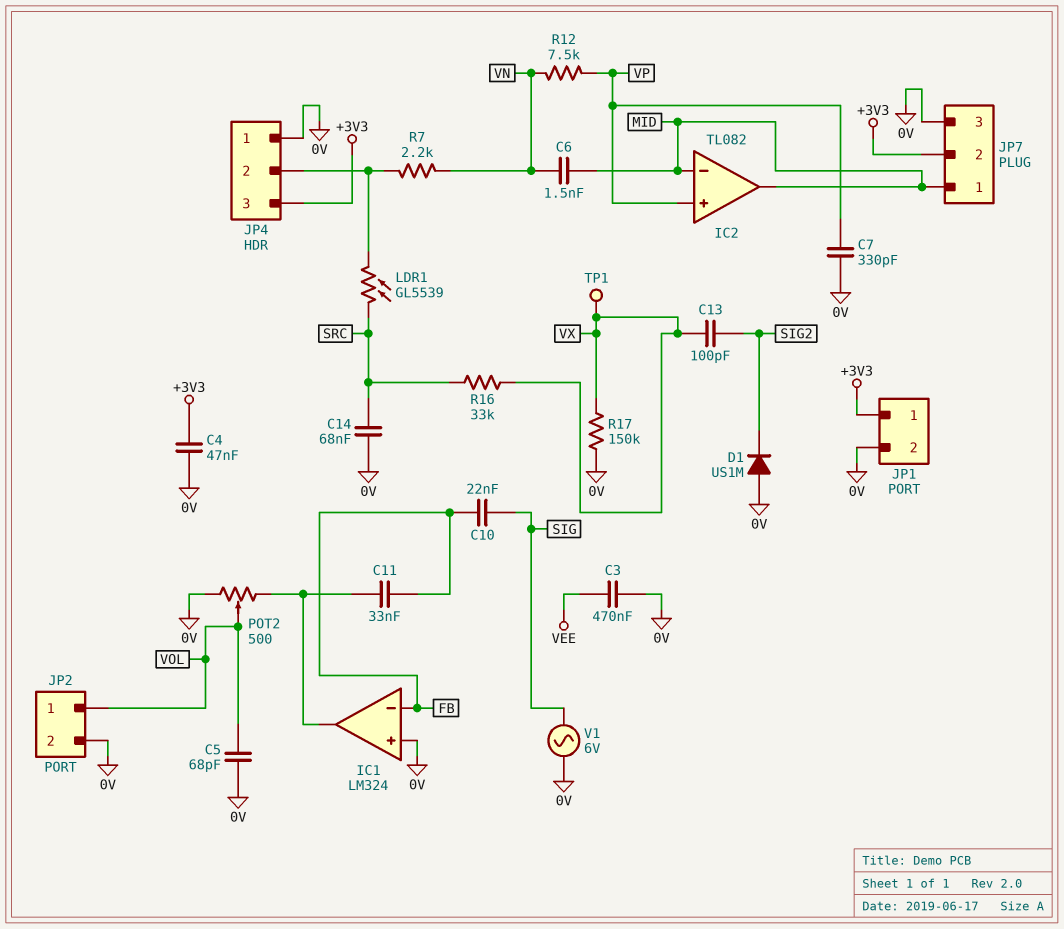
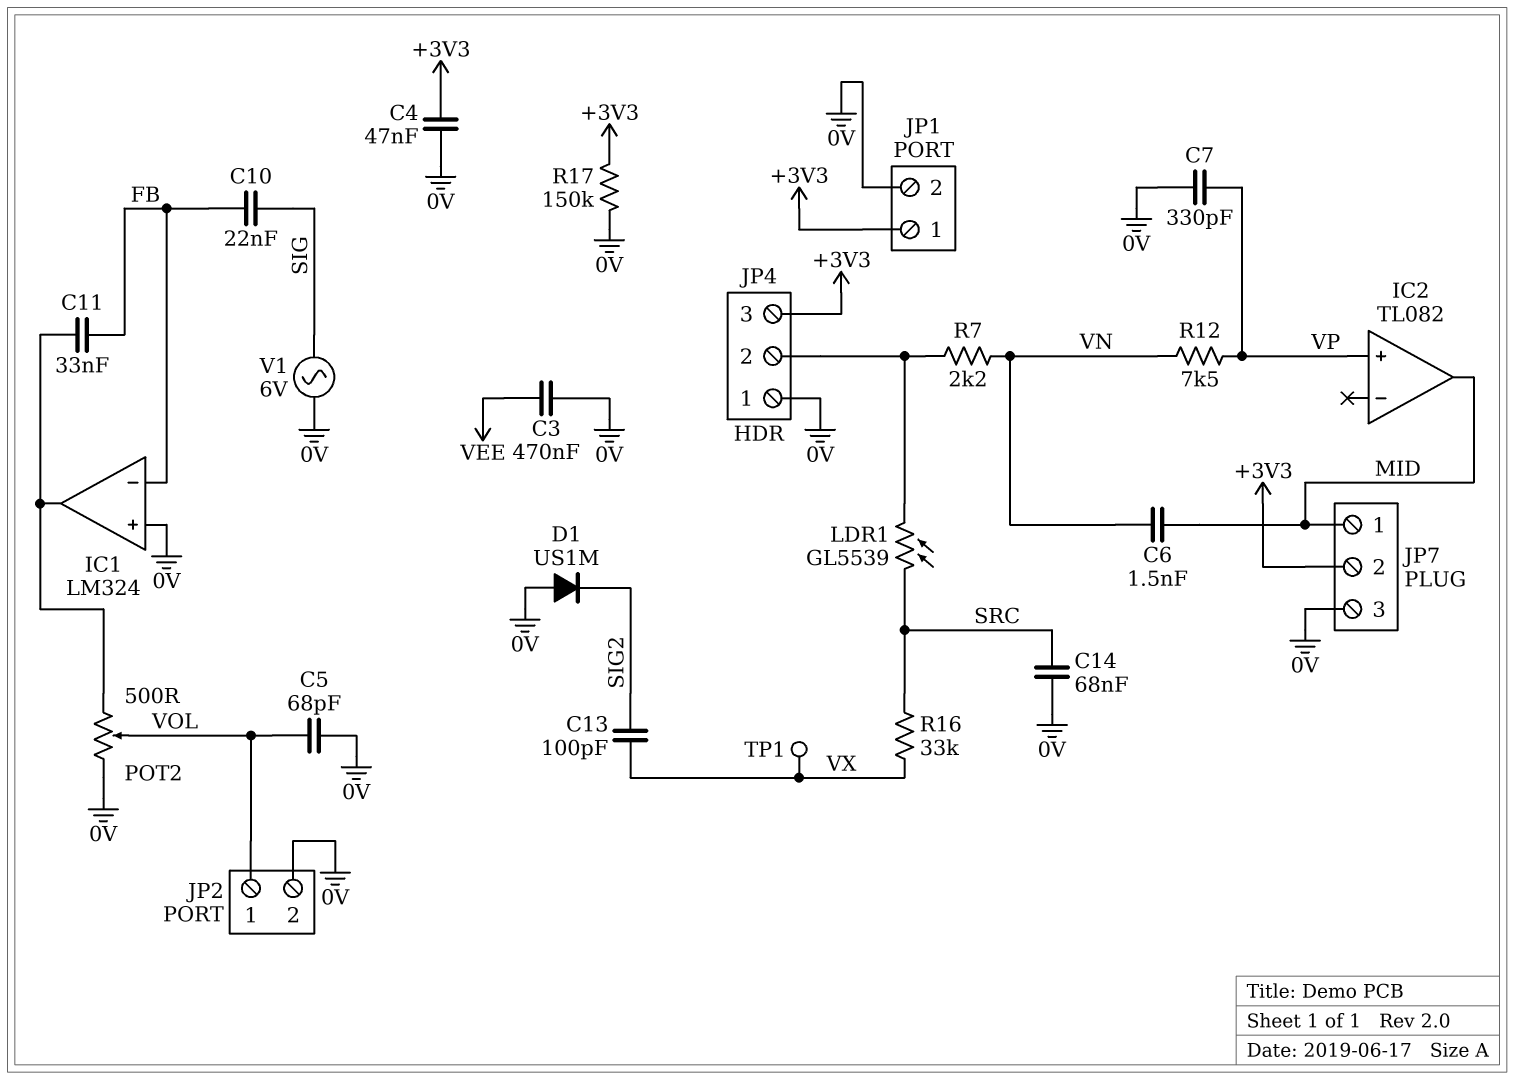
IC2 pin in-: MID -> none
R17: 150k (0V, VX) -> 150k (+3V3, 0V)

